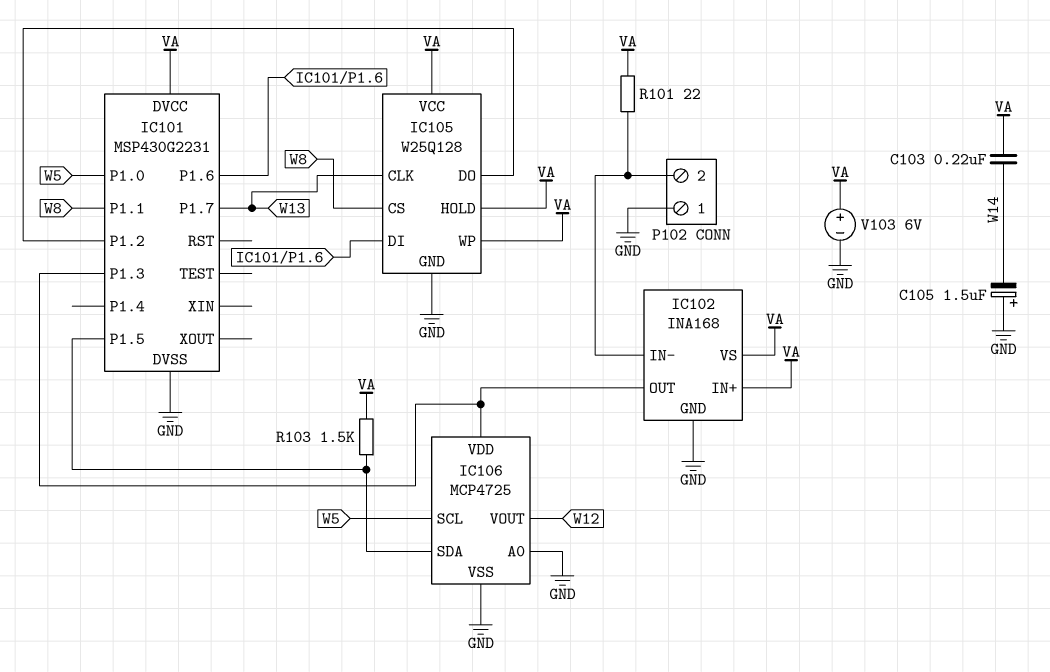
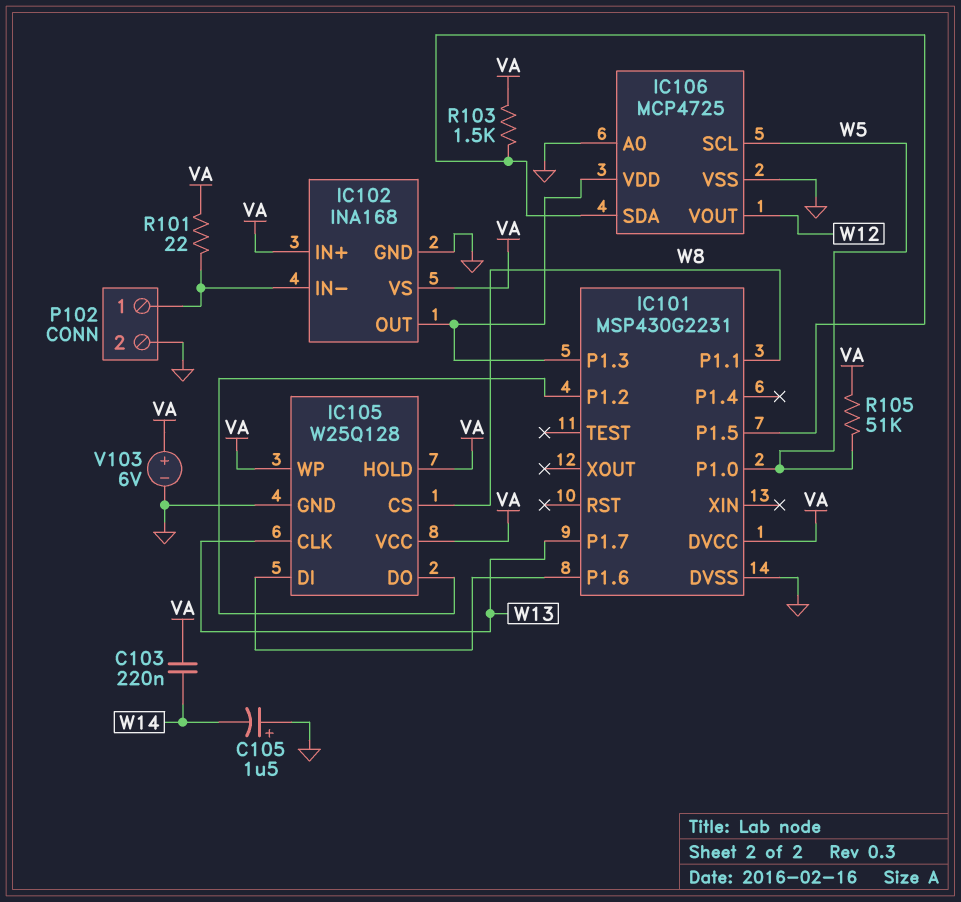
P102 pin 1: GND -> IC102/IN-
P102 pin 2: IC102/IN- -> GND
R105: none -> 51k (VA, W5)

